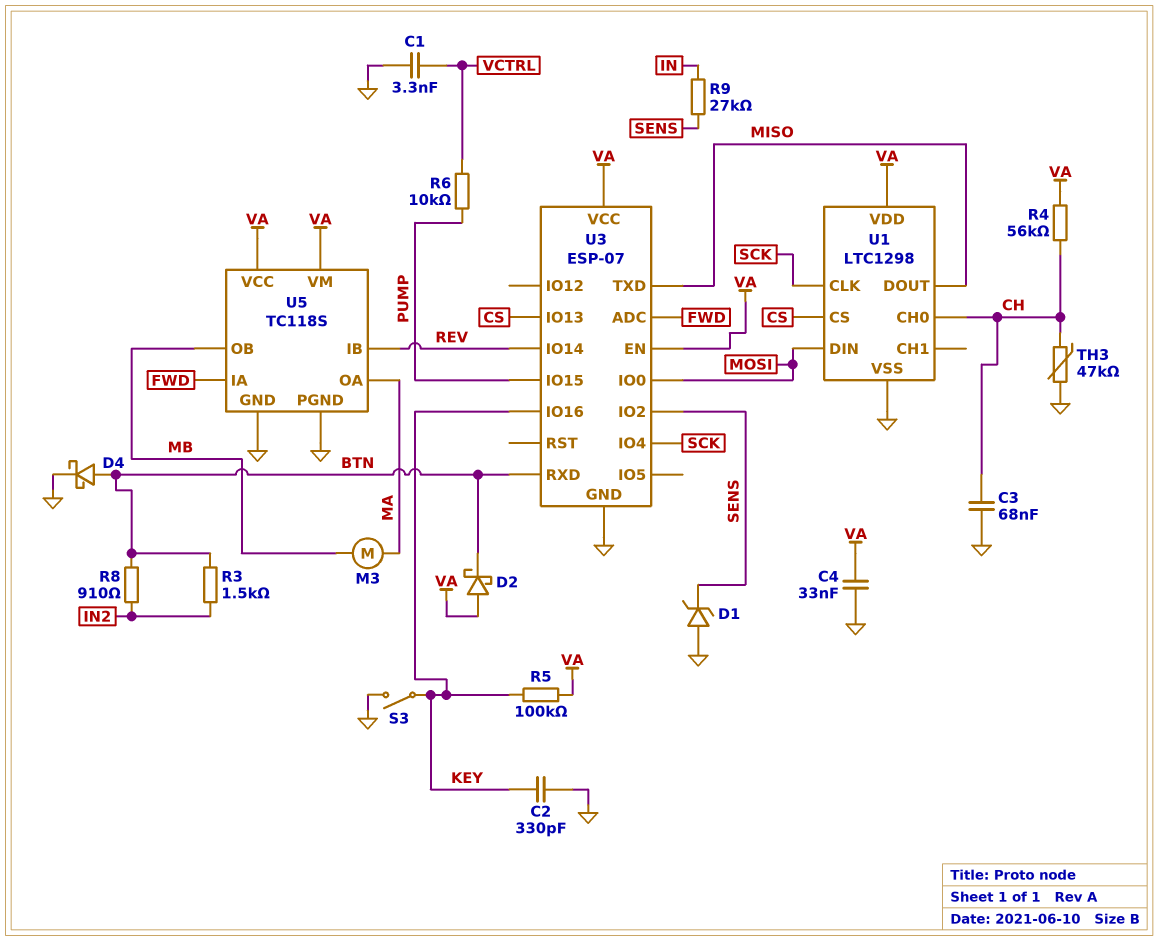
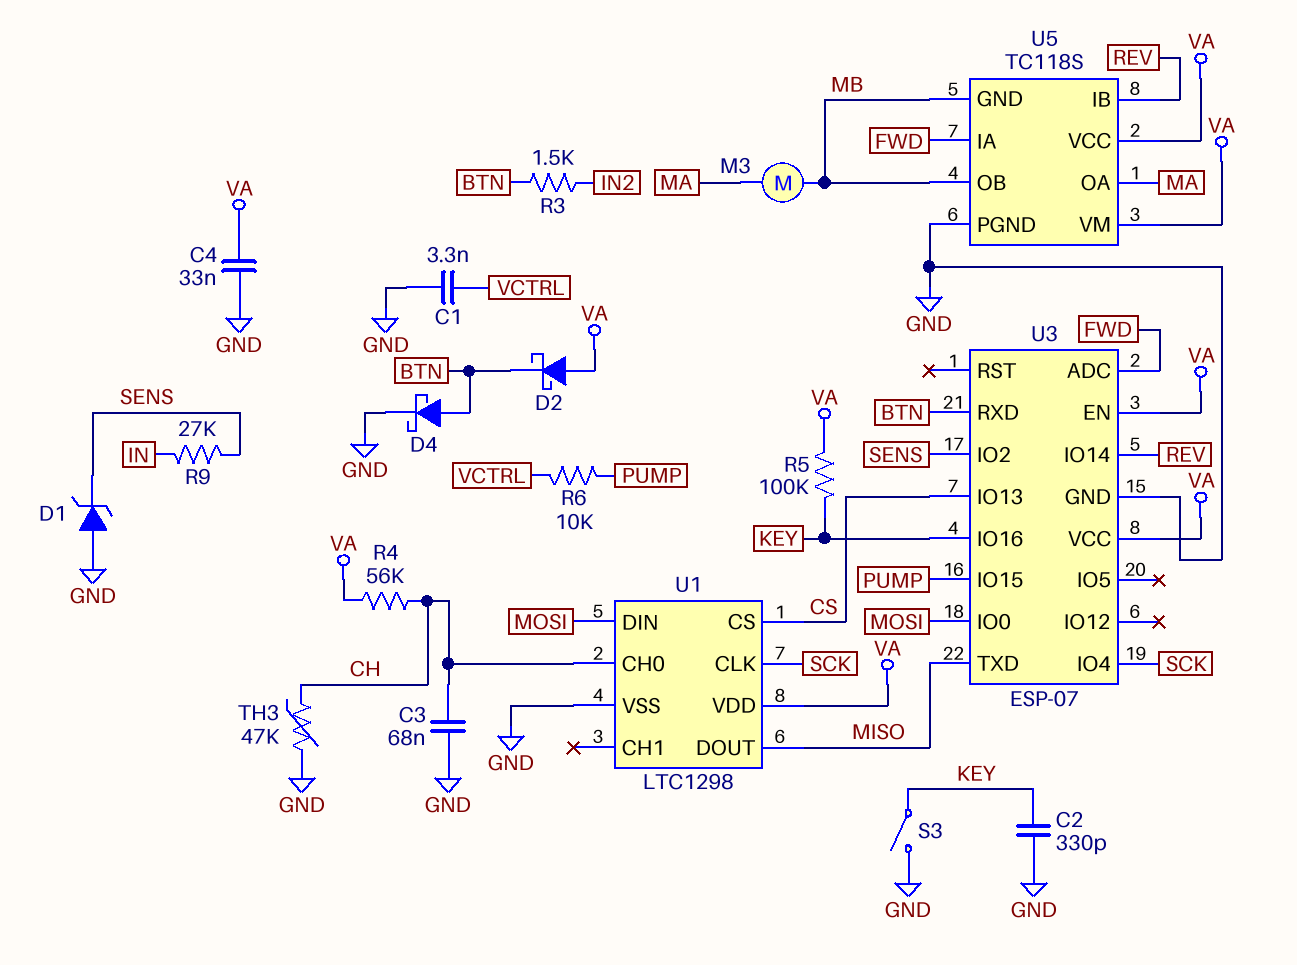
R8: 910 (BTN, IN2) -> none
U5 pin GND: GND -> MB

